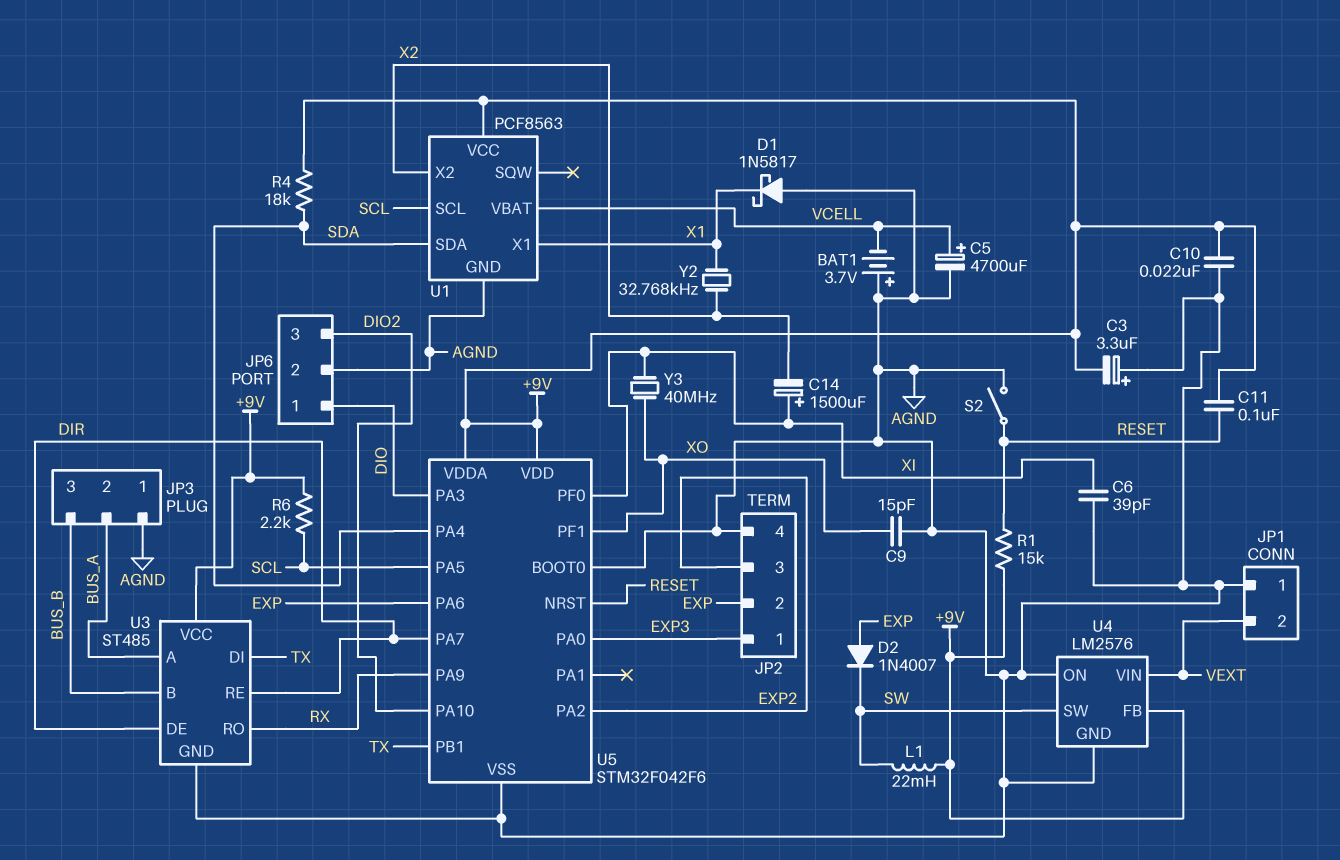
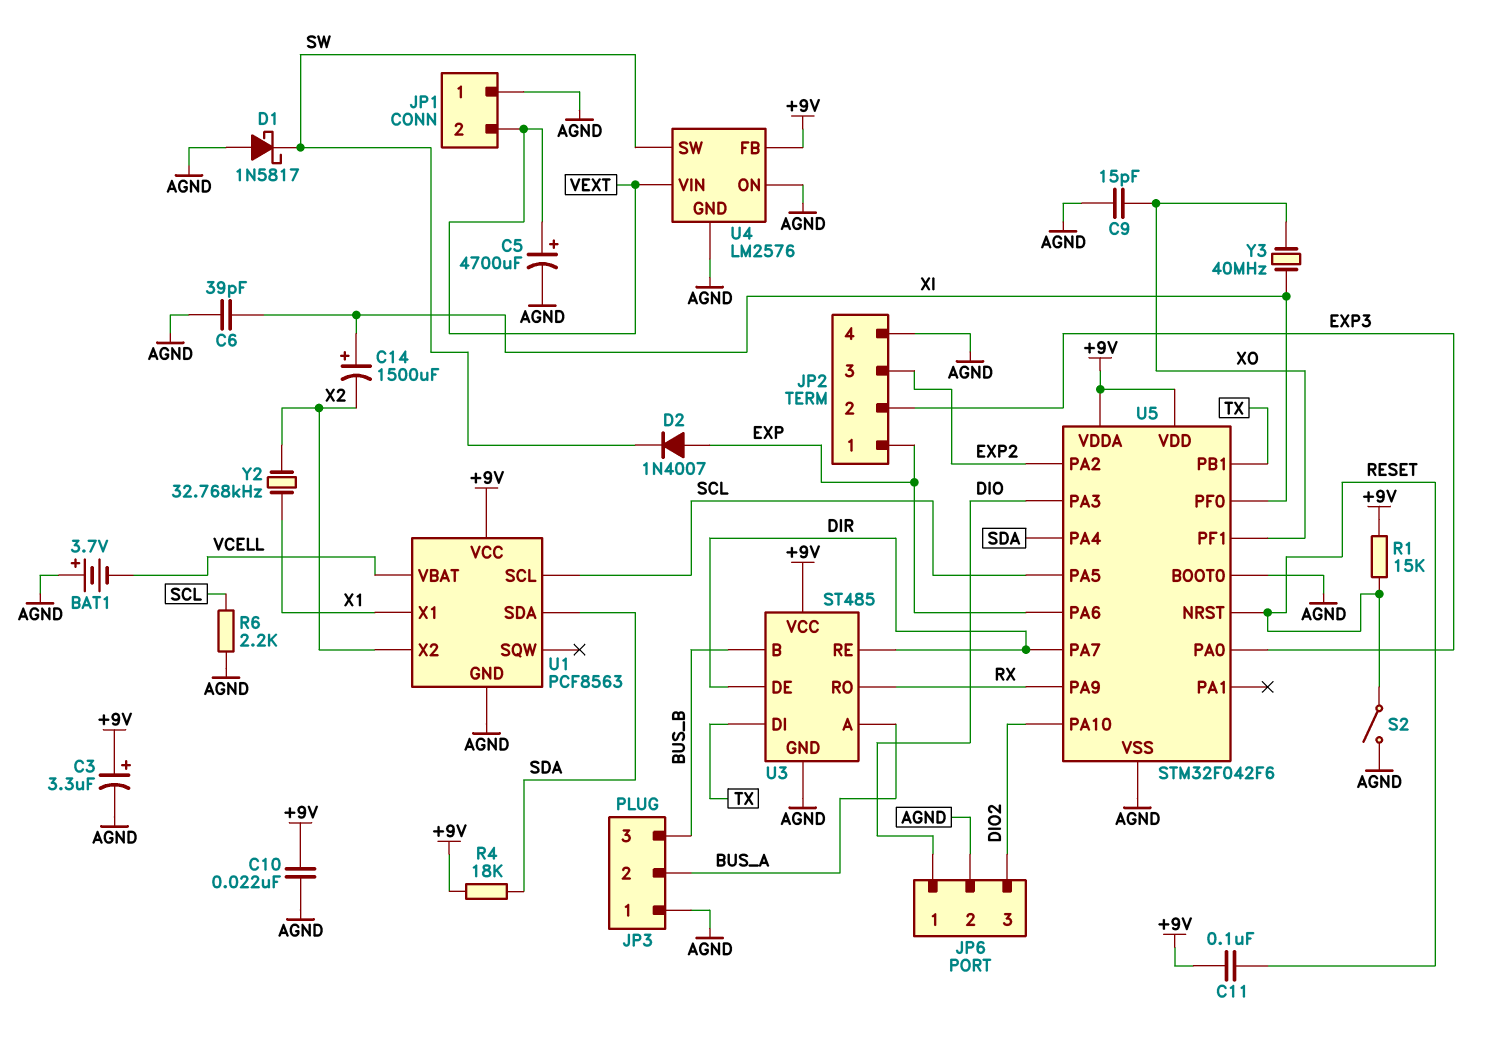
C3: 3.3uF (plus AGND, minus +9V) -> 3.3uF (plus +9V, minus AGND)
C5: 4700uF (plus VCELL, minus AGND) -> 4700uF (plus VEXT, minus AGND)
D1: schottky 1N5817 (A AGND, K X1) -> schottky 1N5817 (A AGND, K SW)
JP2 pin 1: EXP3 -> EXP
JP2 pin 2: EXP -> EXP3
L1: 22mH (+9V, SW) -> none
R6: 2.2k (+9V, SCL) -> 2.2k (AGND, SCL)

